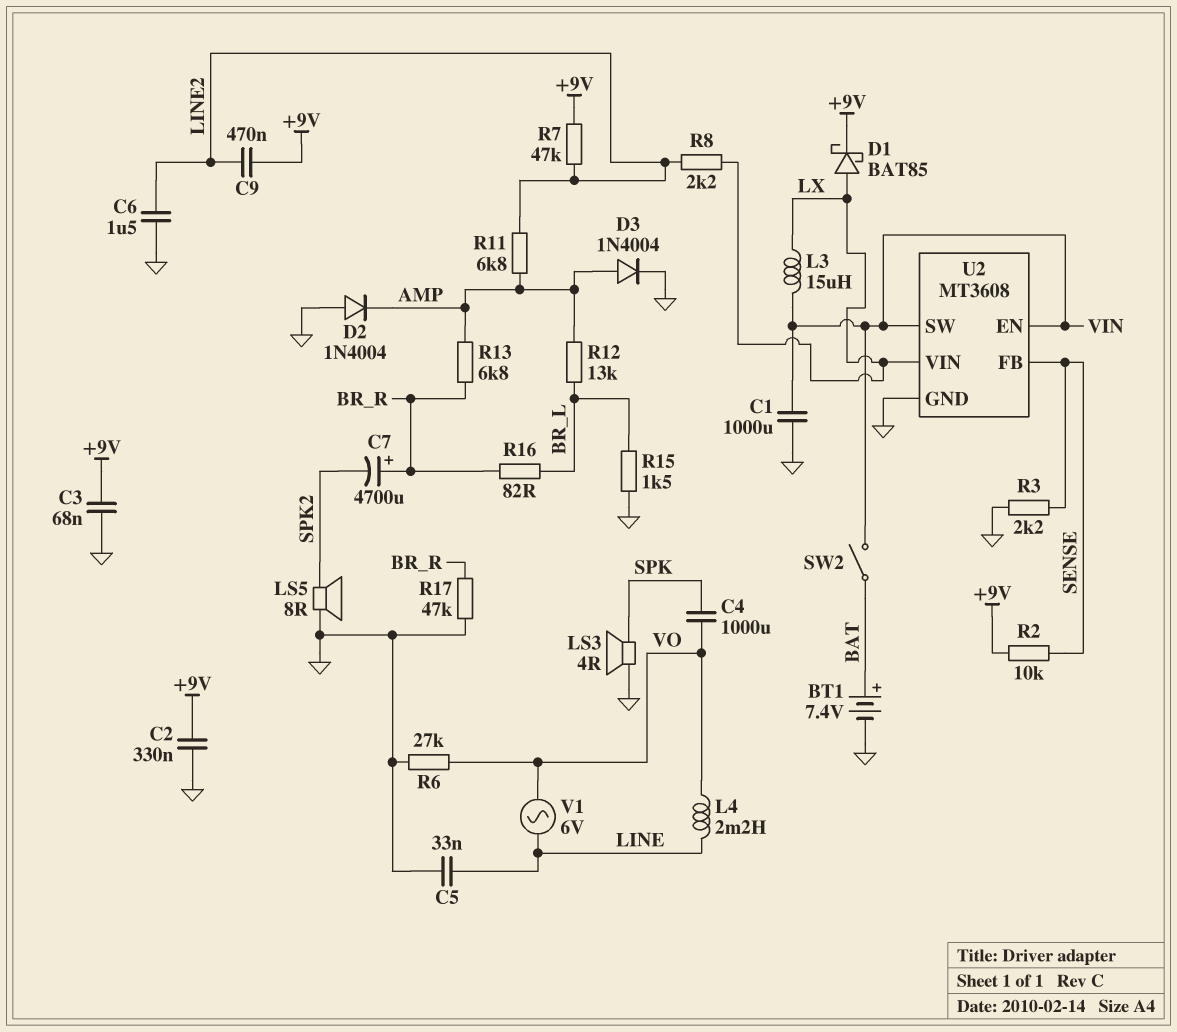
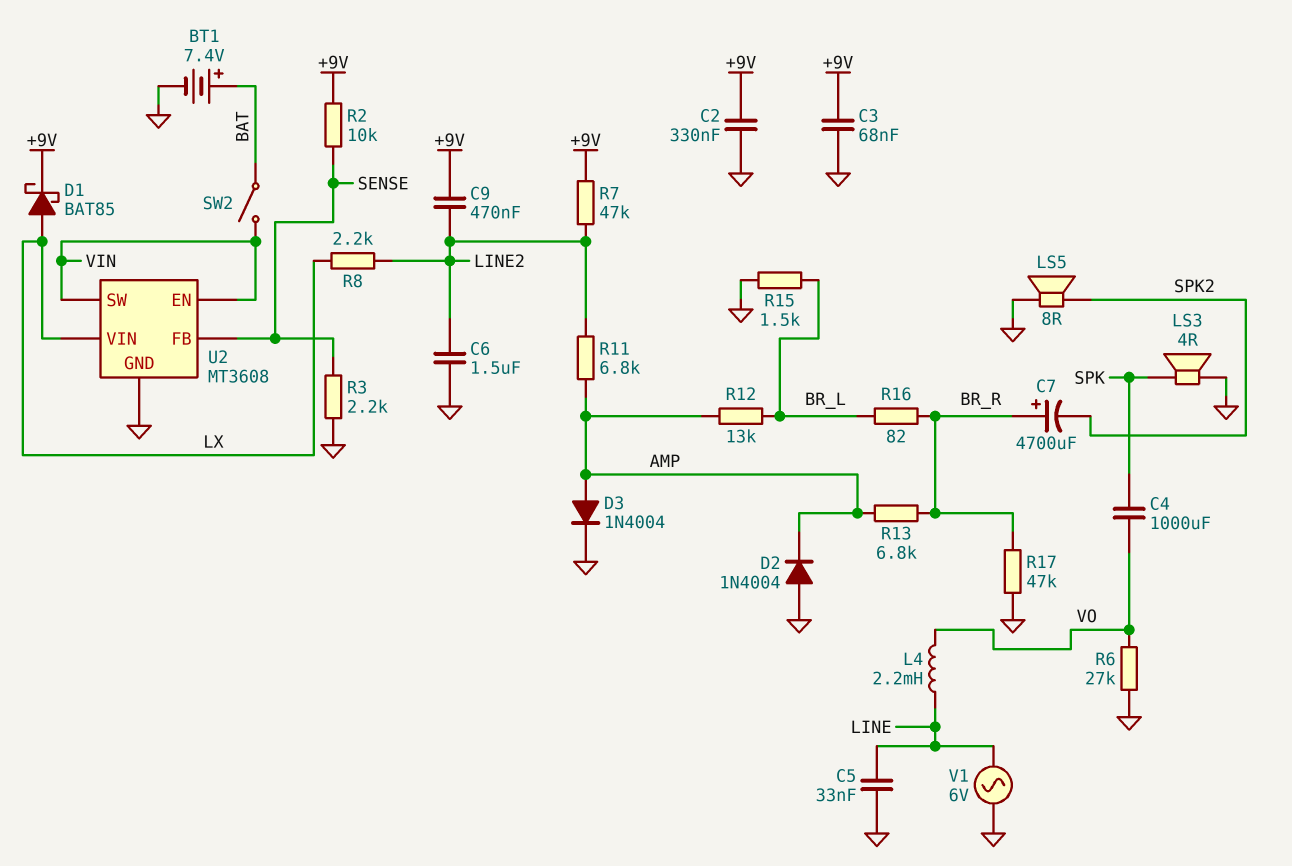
C1: 1000uF (GND, VIN) -> none
L3: 15uH (LX, VIN) -> none
V1: AC 6V (LINE, VO) -> AC 6V (GND, LINE)

